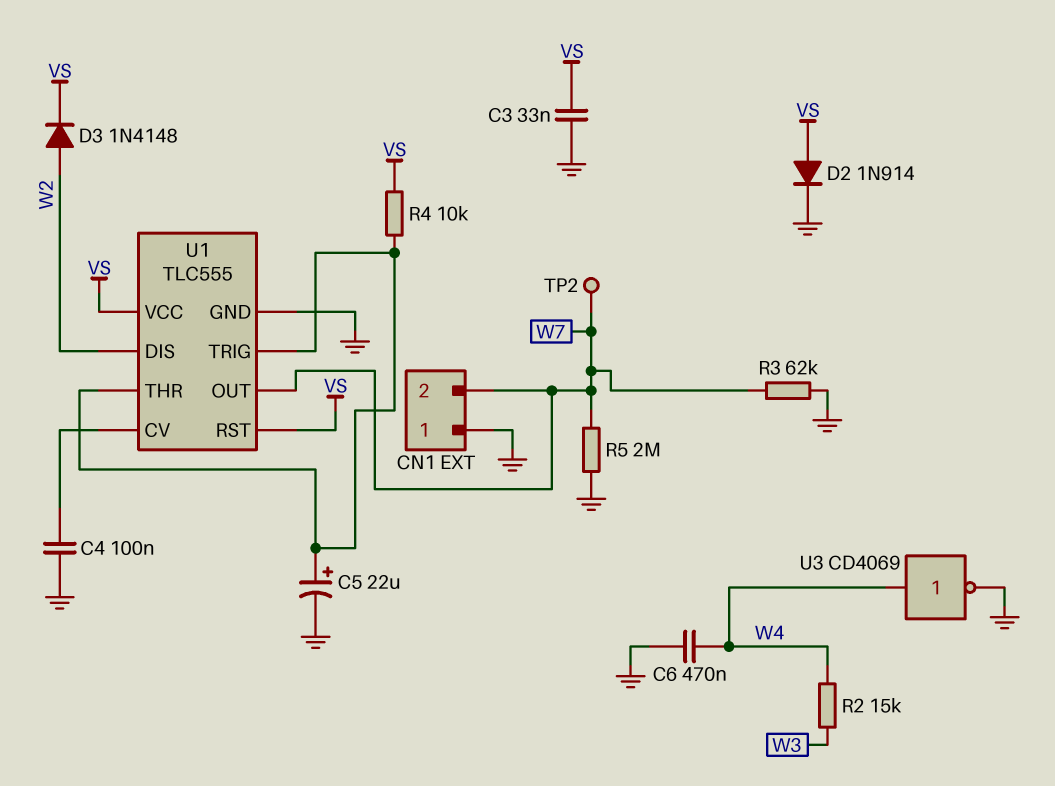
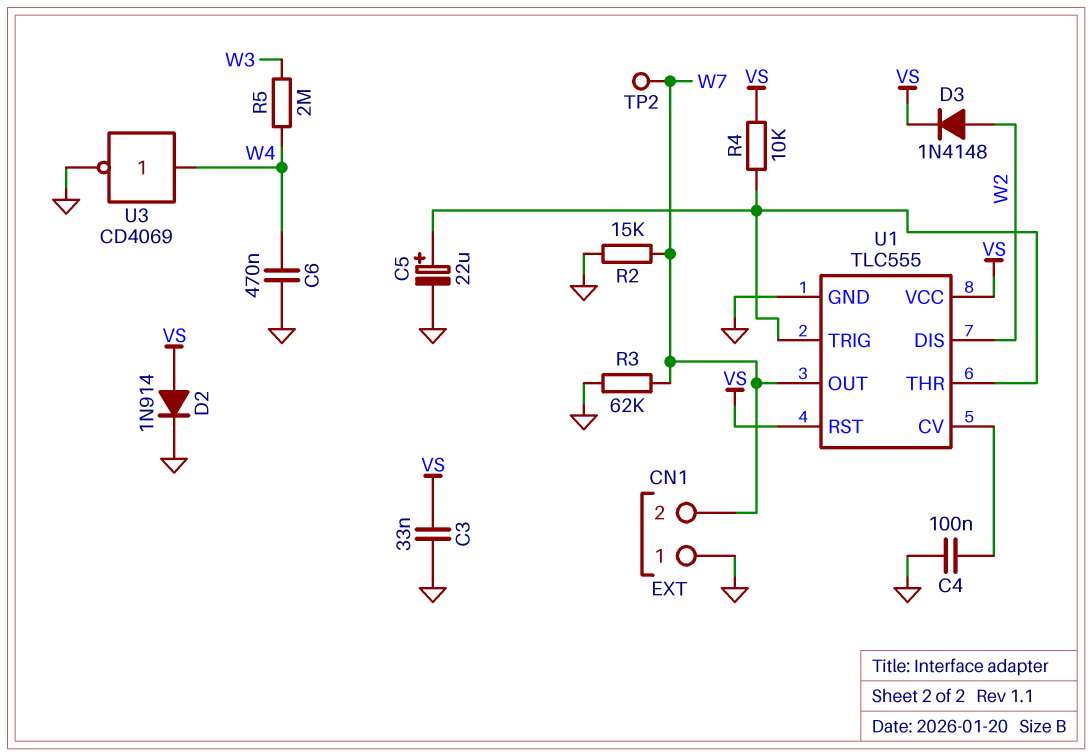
R2: 15k (W3, W4) -> 15k (GND, W7)
R5: 2M (GND, W7) -> 2M (W3, W4)

